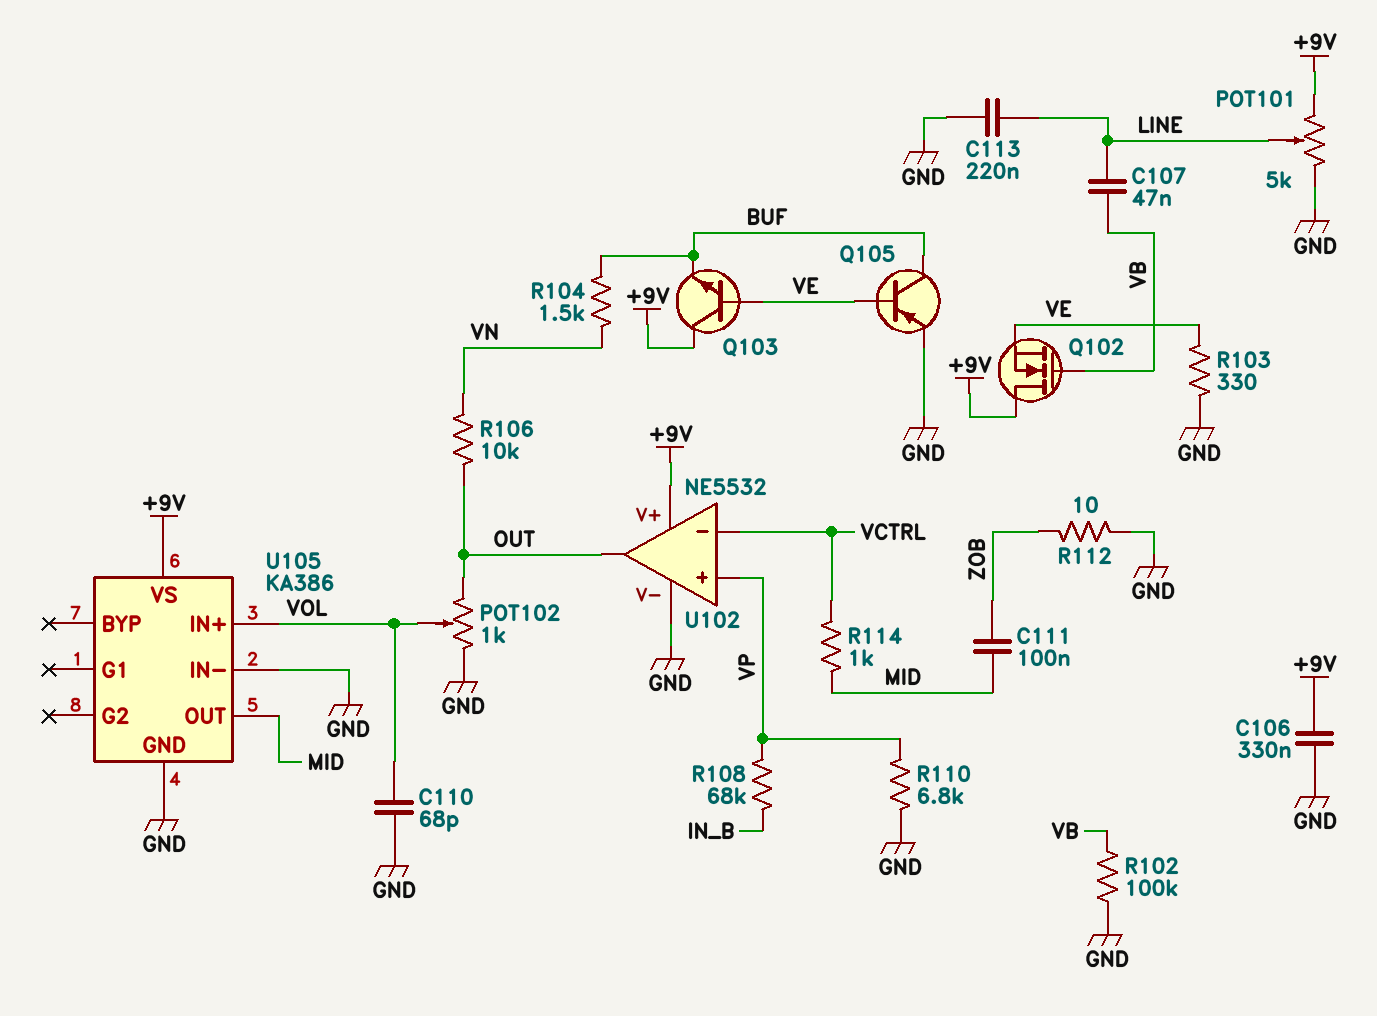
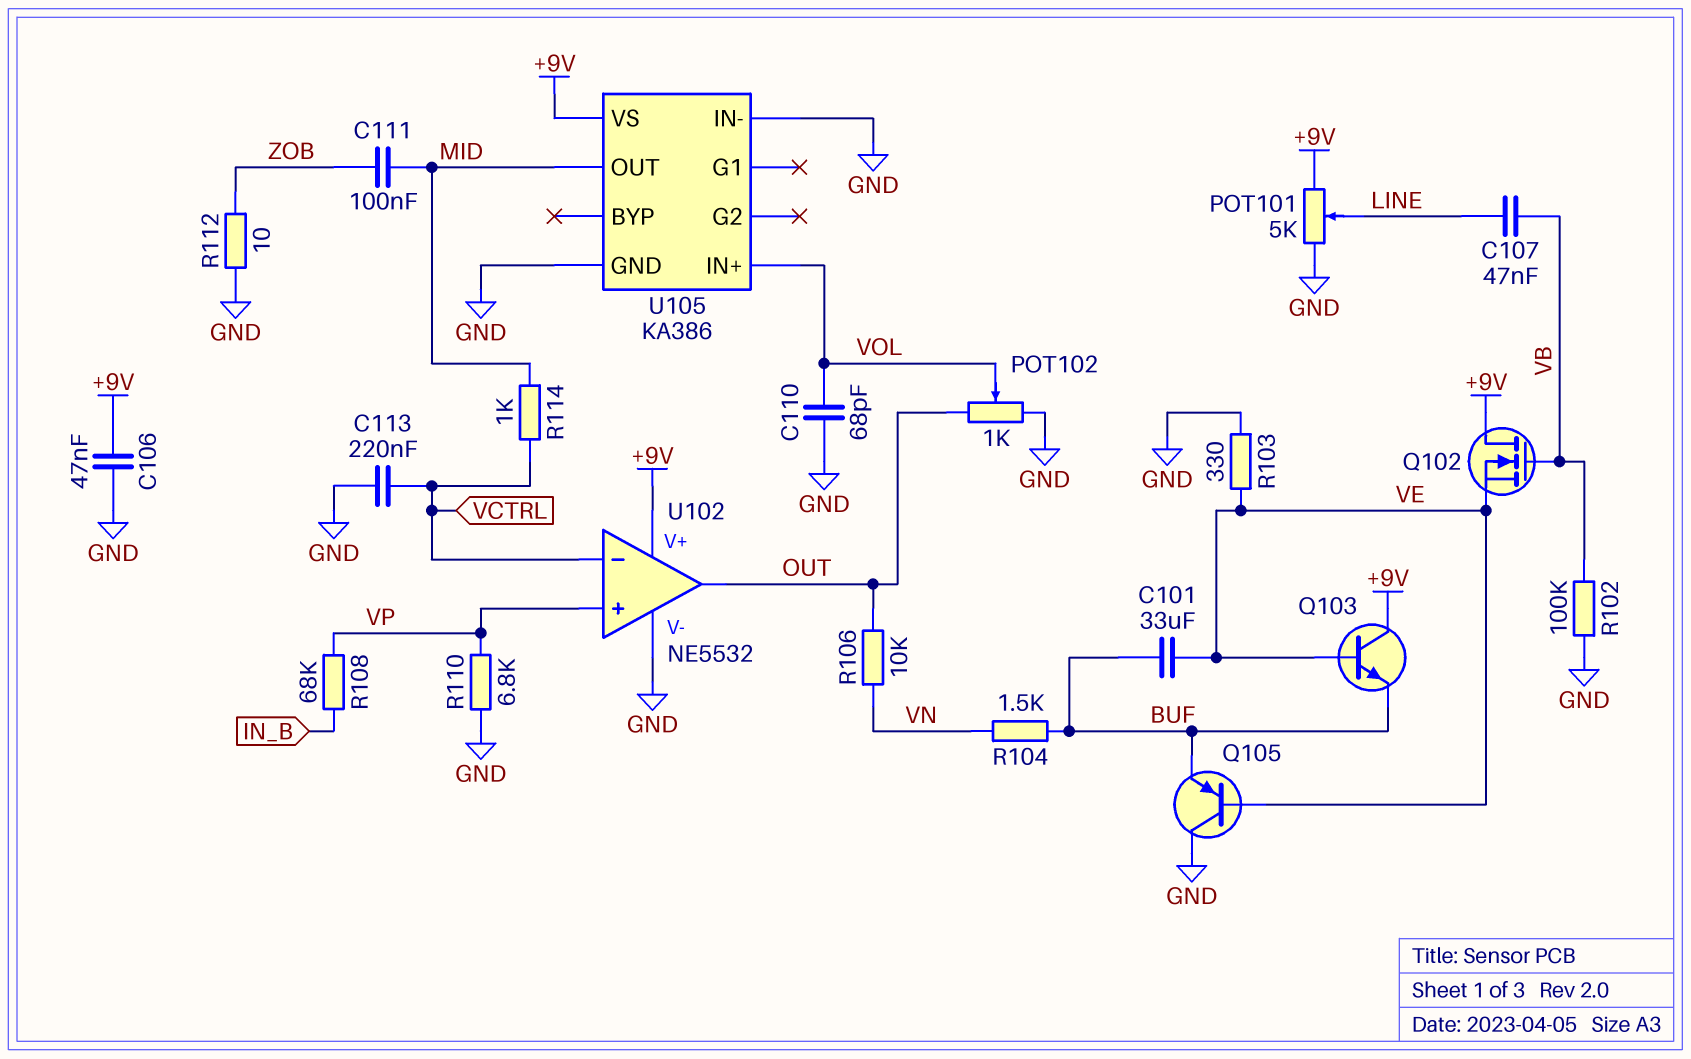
C101: none -> 33uF (BUF, VE)
C106: 330nF (+9V, GND) -> 47nF (+9V, GND)
C113: 220nF (GND, LINE) -> 220nF (GND, VCTRL)
Q105: PNP (B VE, C BUF, E GND) -> PNP (B VE, C GND, E BUF)

